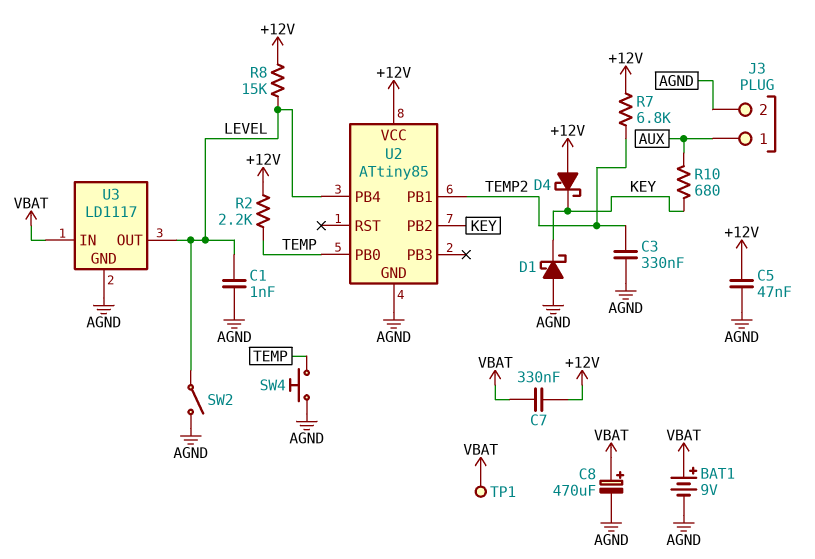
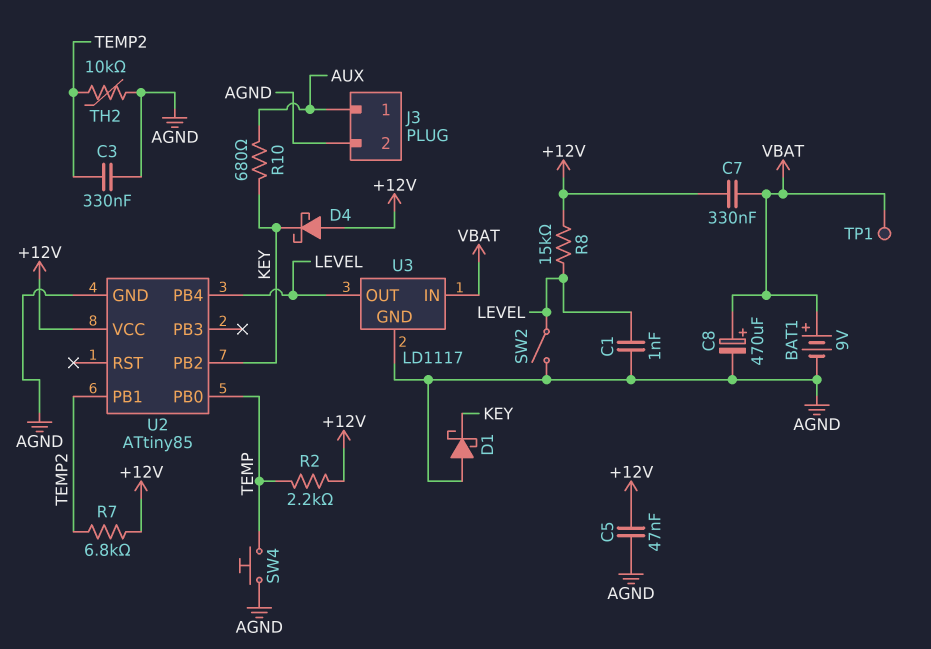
TH2: none -> 10k (AGND, TEMP2)

